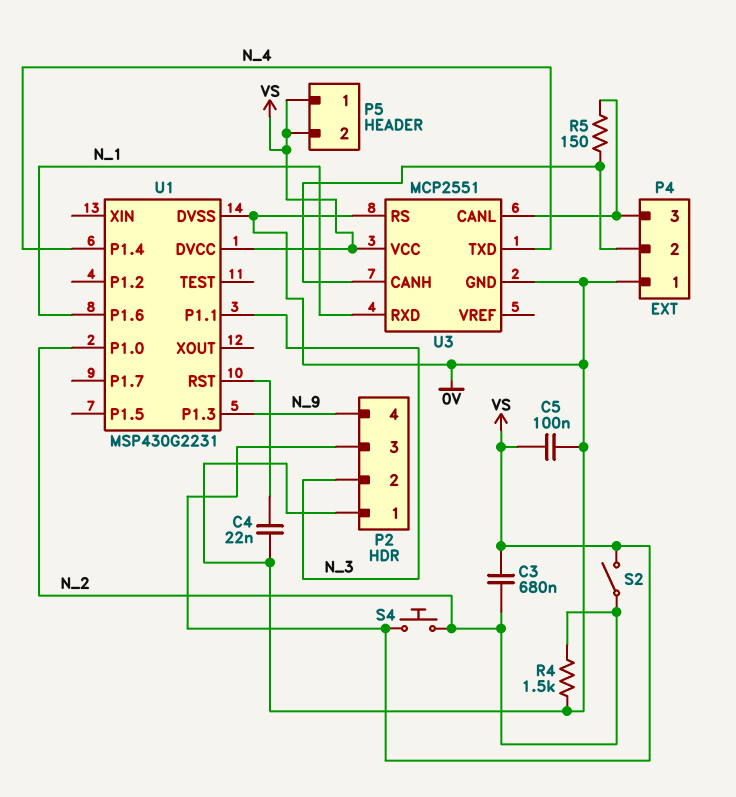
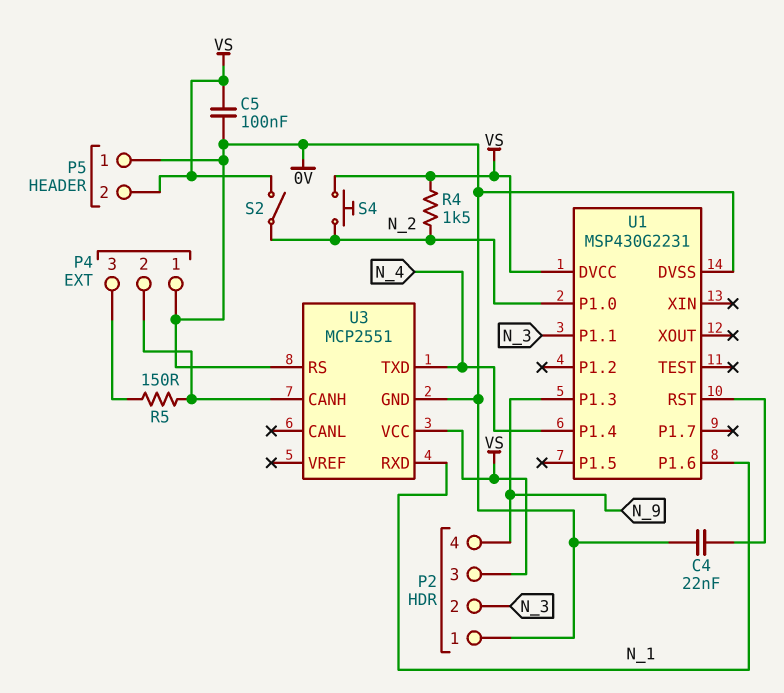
C3: 680nF (N_2, VS) -> none
P5 pin 1: VS -> 0V
R4: 1.5k (0V, N_2) -> 1.5k (N_2, VS)
U3 pin CANL: P4/3 -> none

